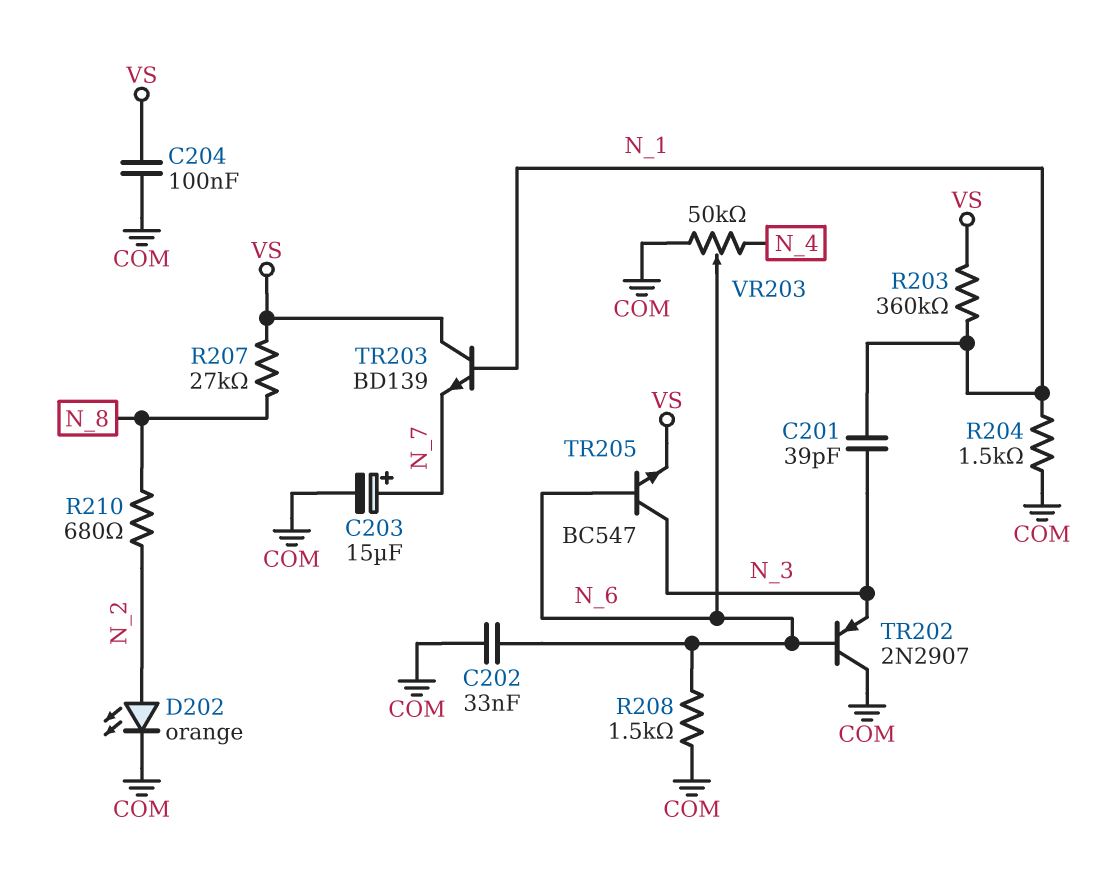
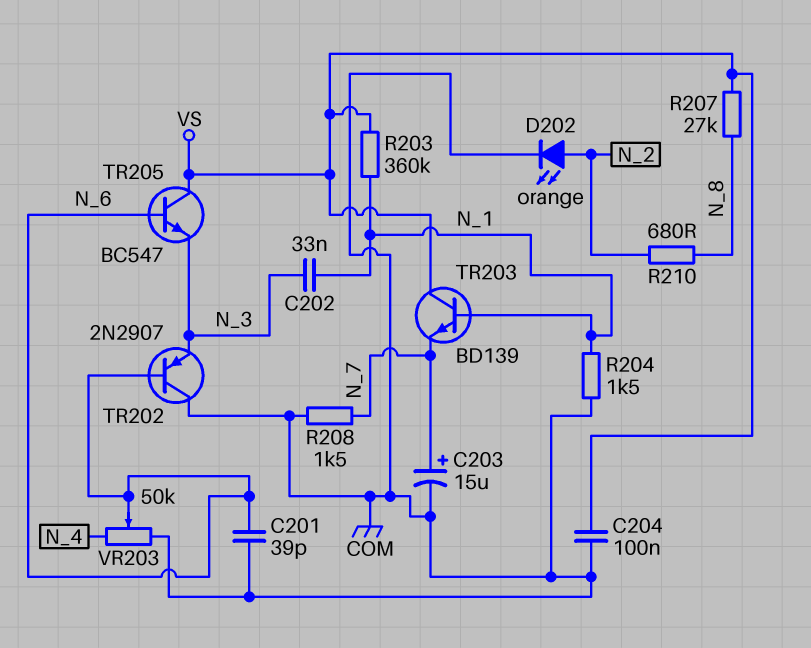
C201: 39pF (N_1, N_3) -> 39pF (COM, N_6)
C202: 33nF (COM, N_6) -> 33nF (N_1, N_3)
R208: 1.5k (COM, N_6) -> 1.5k (COM, N_7)
TR205: NPN BC547 (B N_6, C N_3, E VS) -> NPN BC547 (B N_6, C VS, E N_3)

